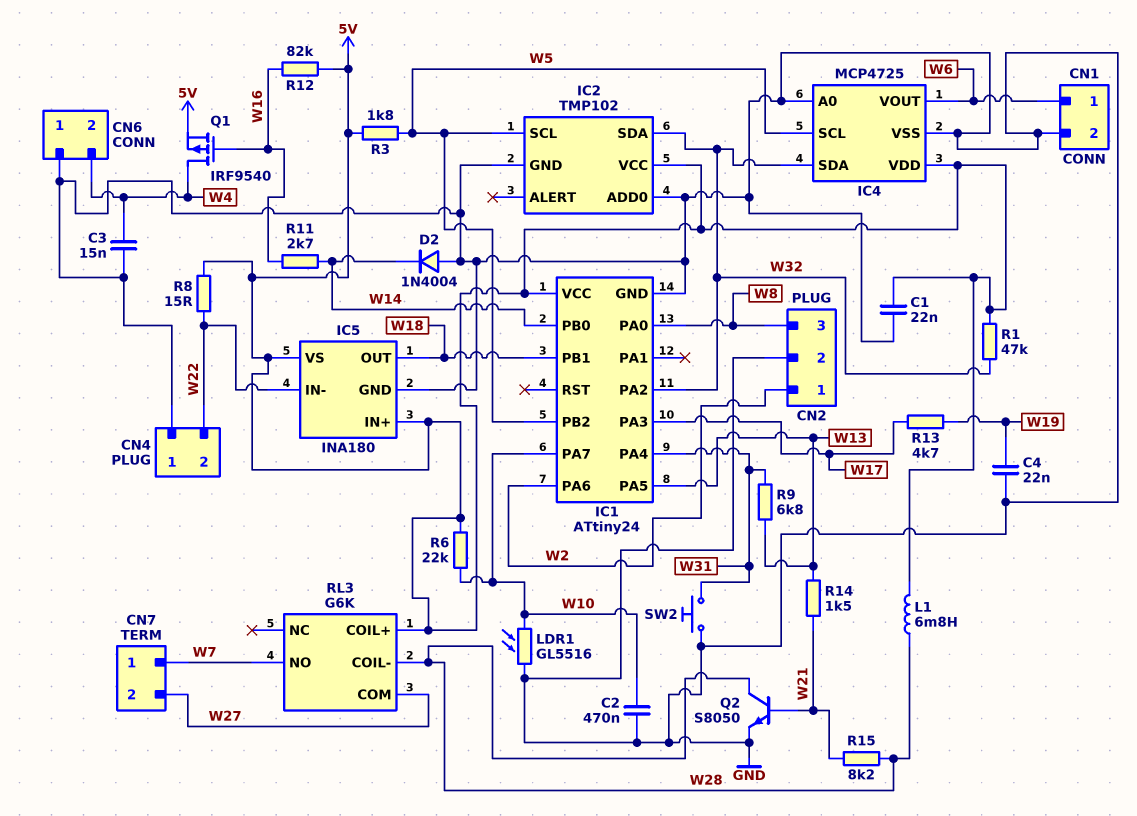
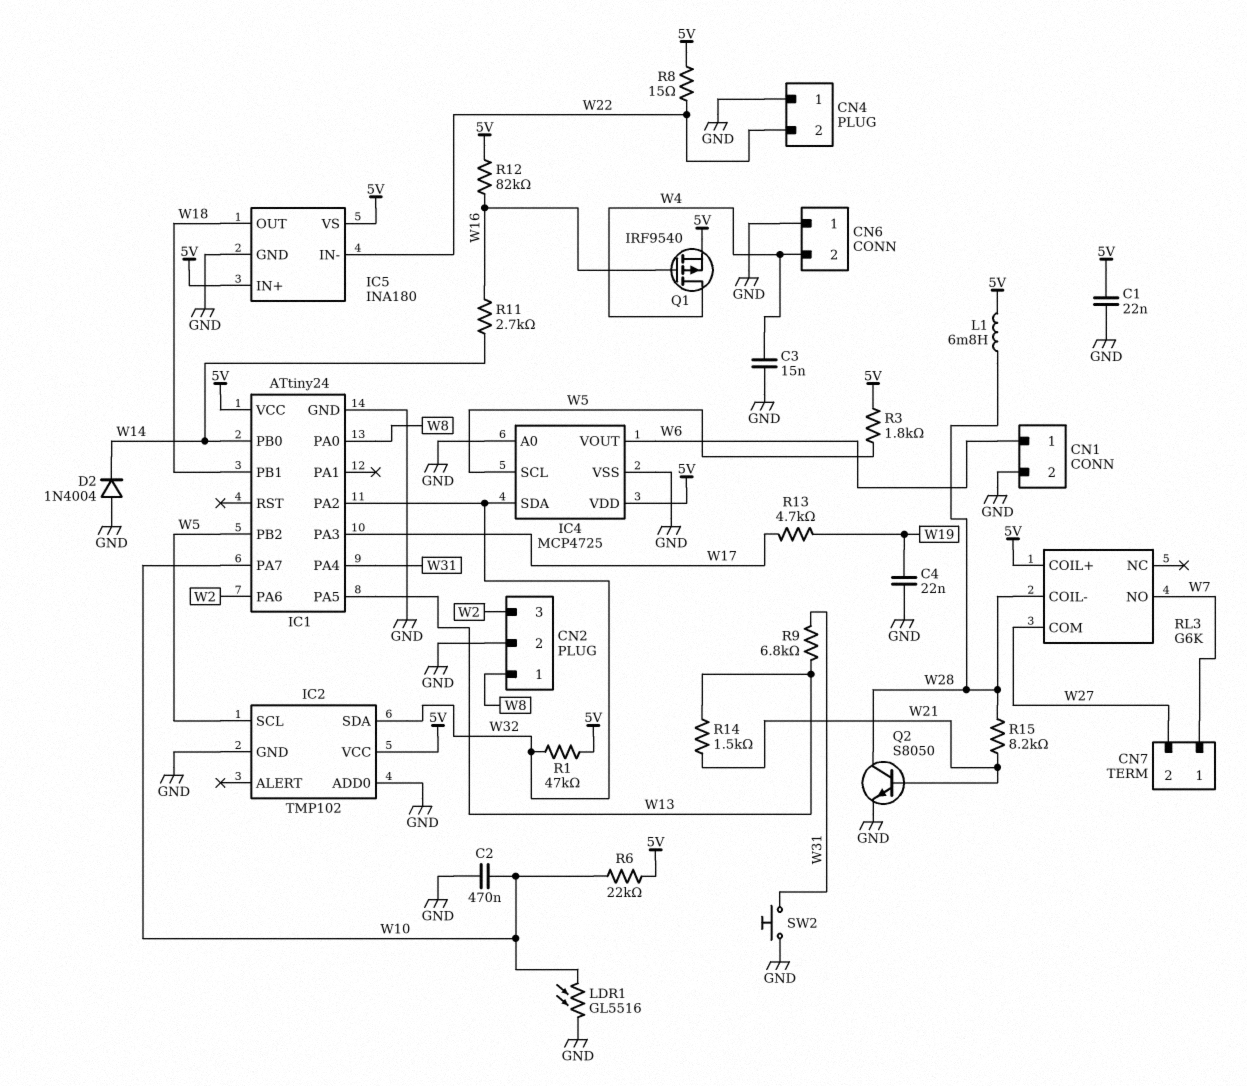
CN2 pin 1: W2 -> W8
CN2 pin 3: W8 -> W2

